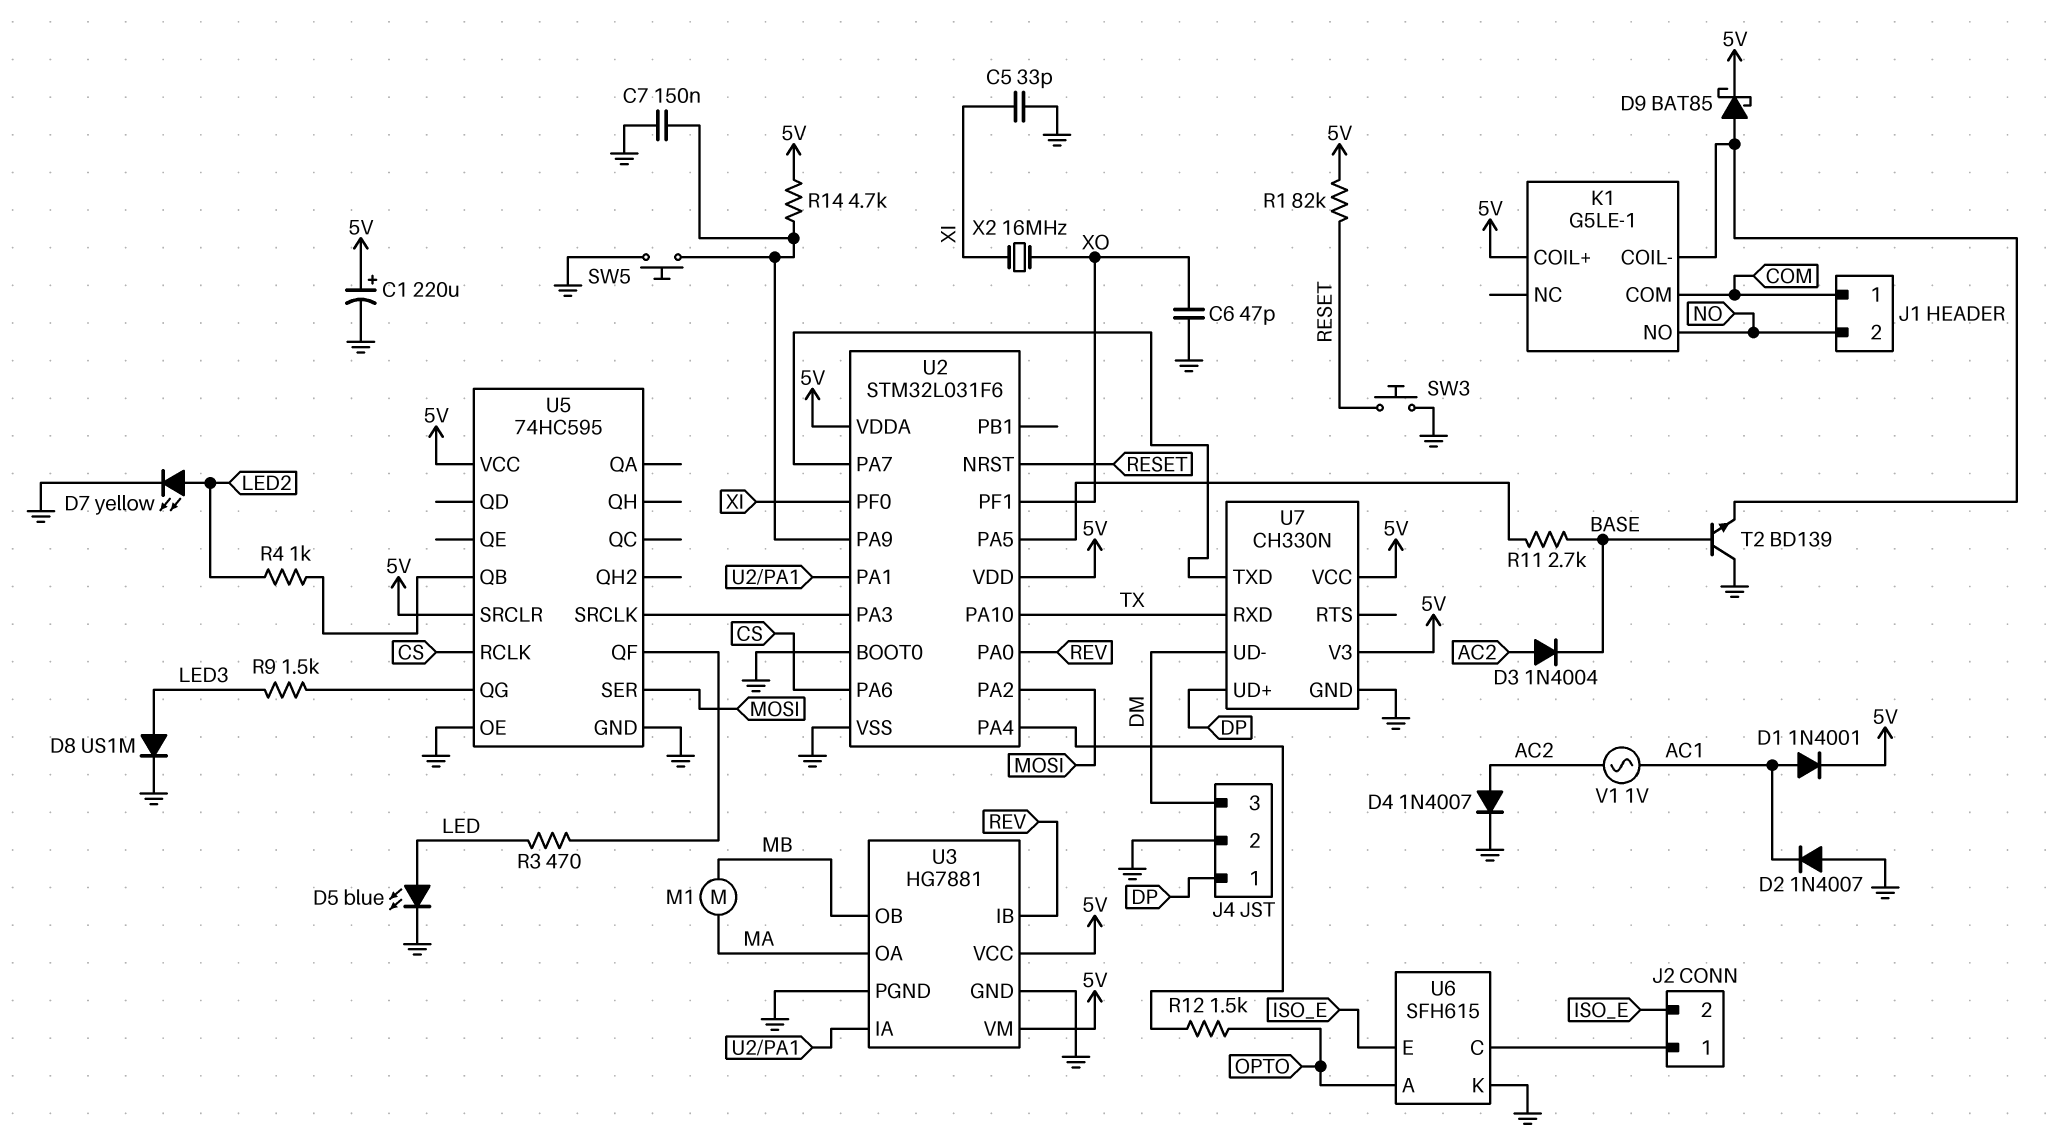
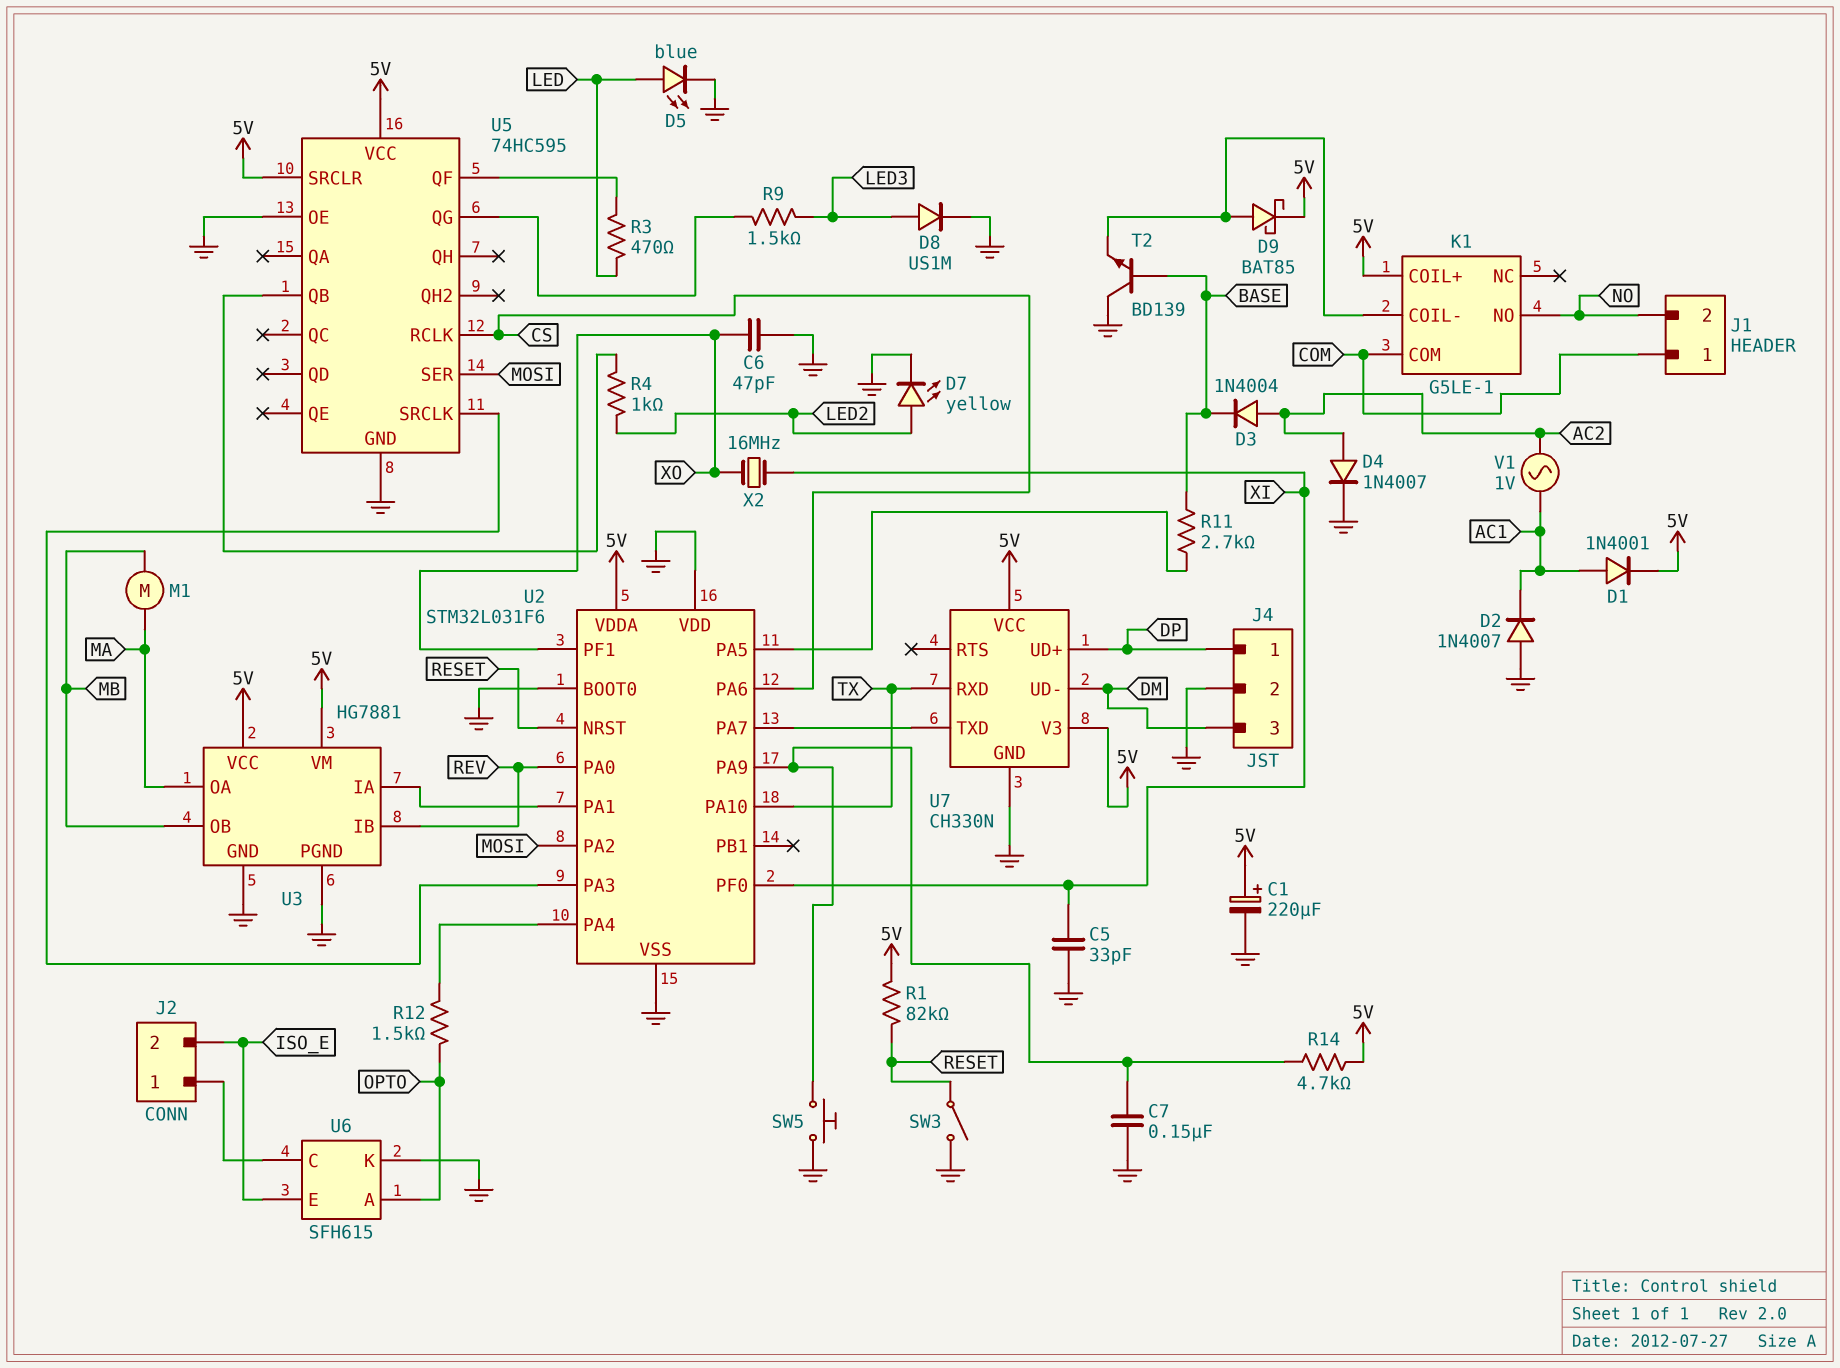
SW3: button (GND, RESET) -> switch (GND, RESET)
U2 pin VDD: 5V -> GND

